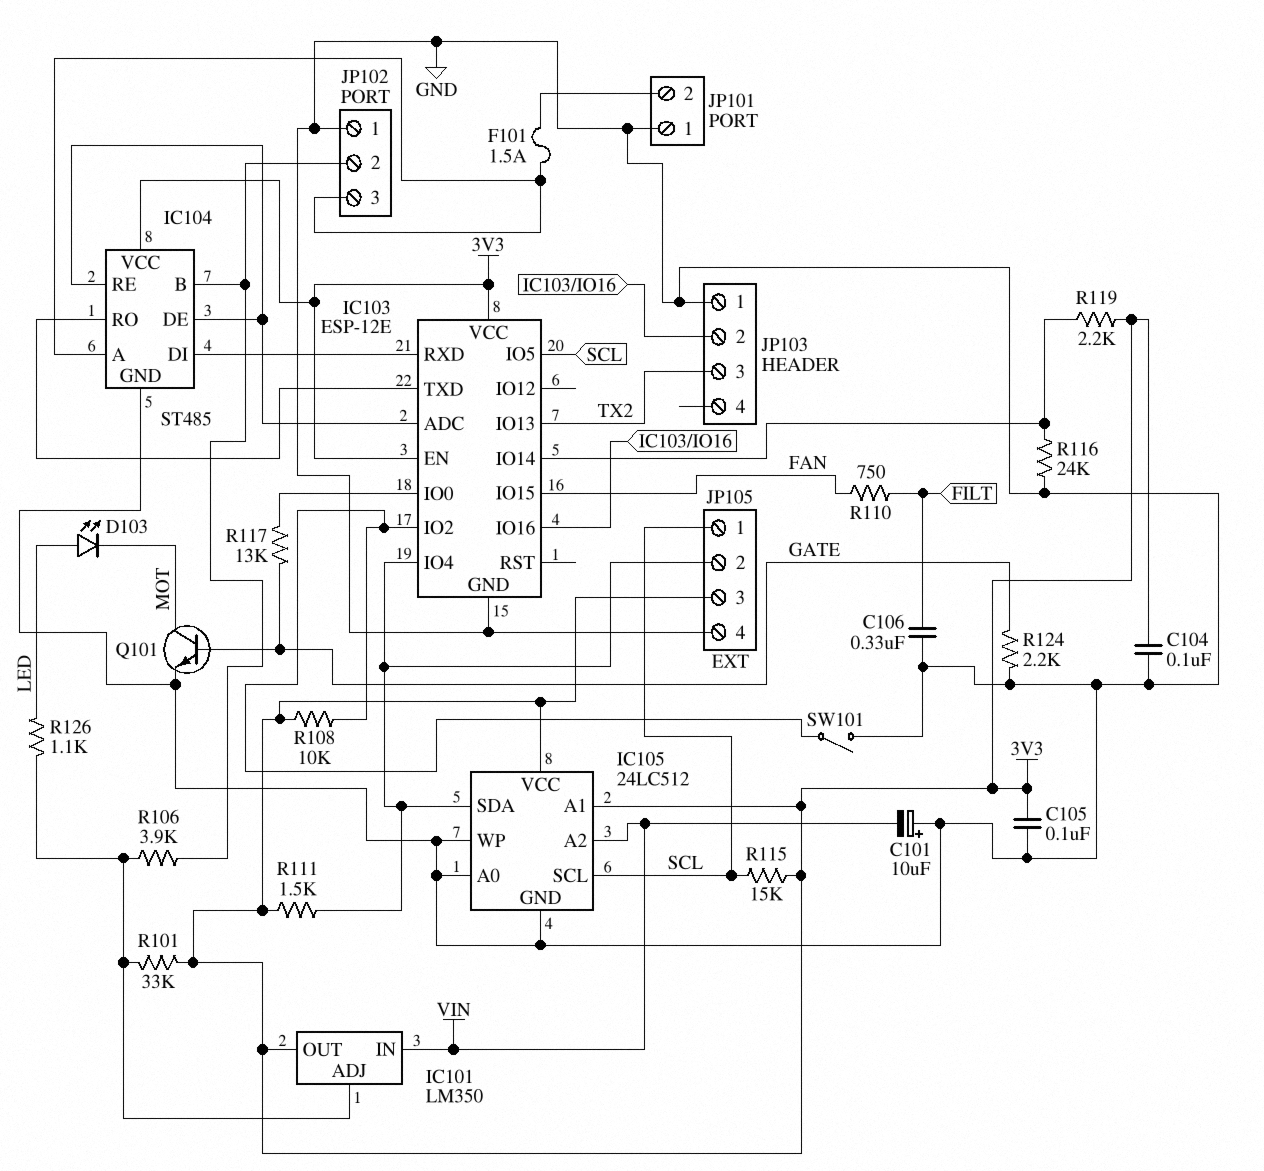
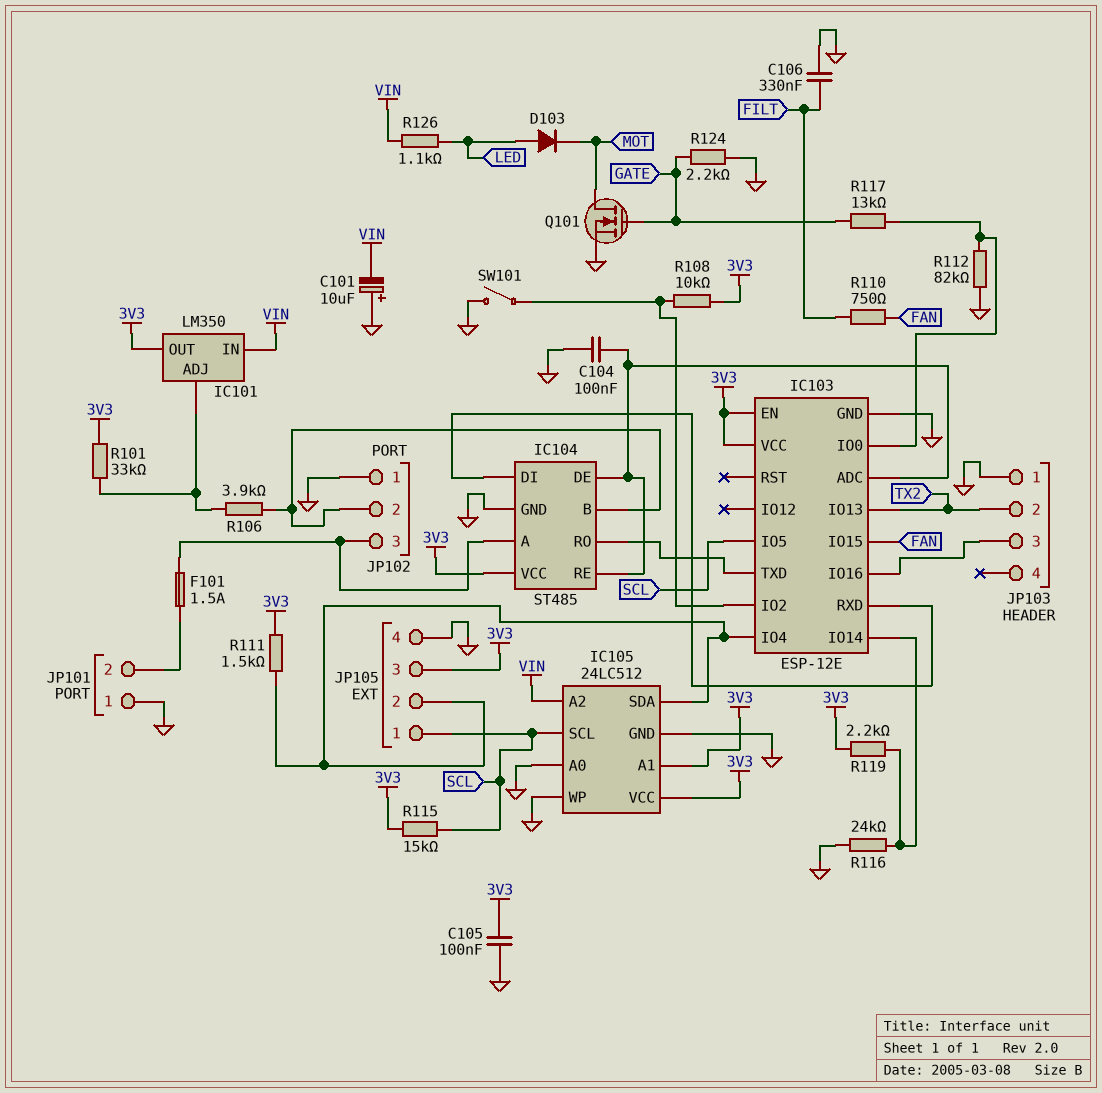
C104: 100nF (3V3, GND) -> 100nF (GND, IC103/ADC)
D103: LED (A LED, K MOT) -> diode (A LED, K MOT)
JP103 pin 2: IC103/IO16 -> TX2
JP103 pin 3: TX2 -> IC103/IO16
Q101: NPN (B GATE, C MOT, E GND) -> NMOS (G GATE, D MOT, S GND)
R112: none -> 82k (GND, IC103/IO0)
R126: 1.1k (IC101/ADJ, LED) -> 1.1k (LED, VIN)

